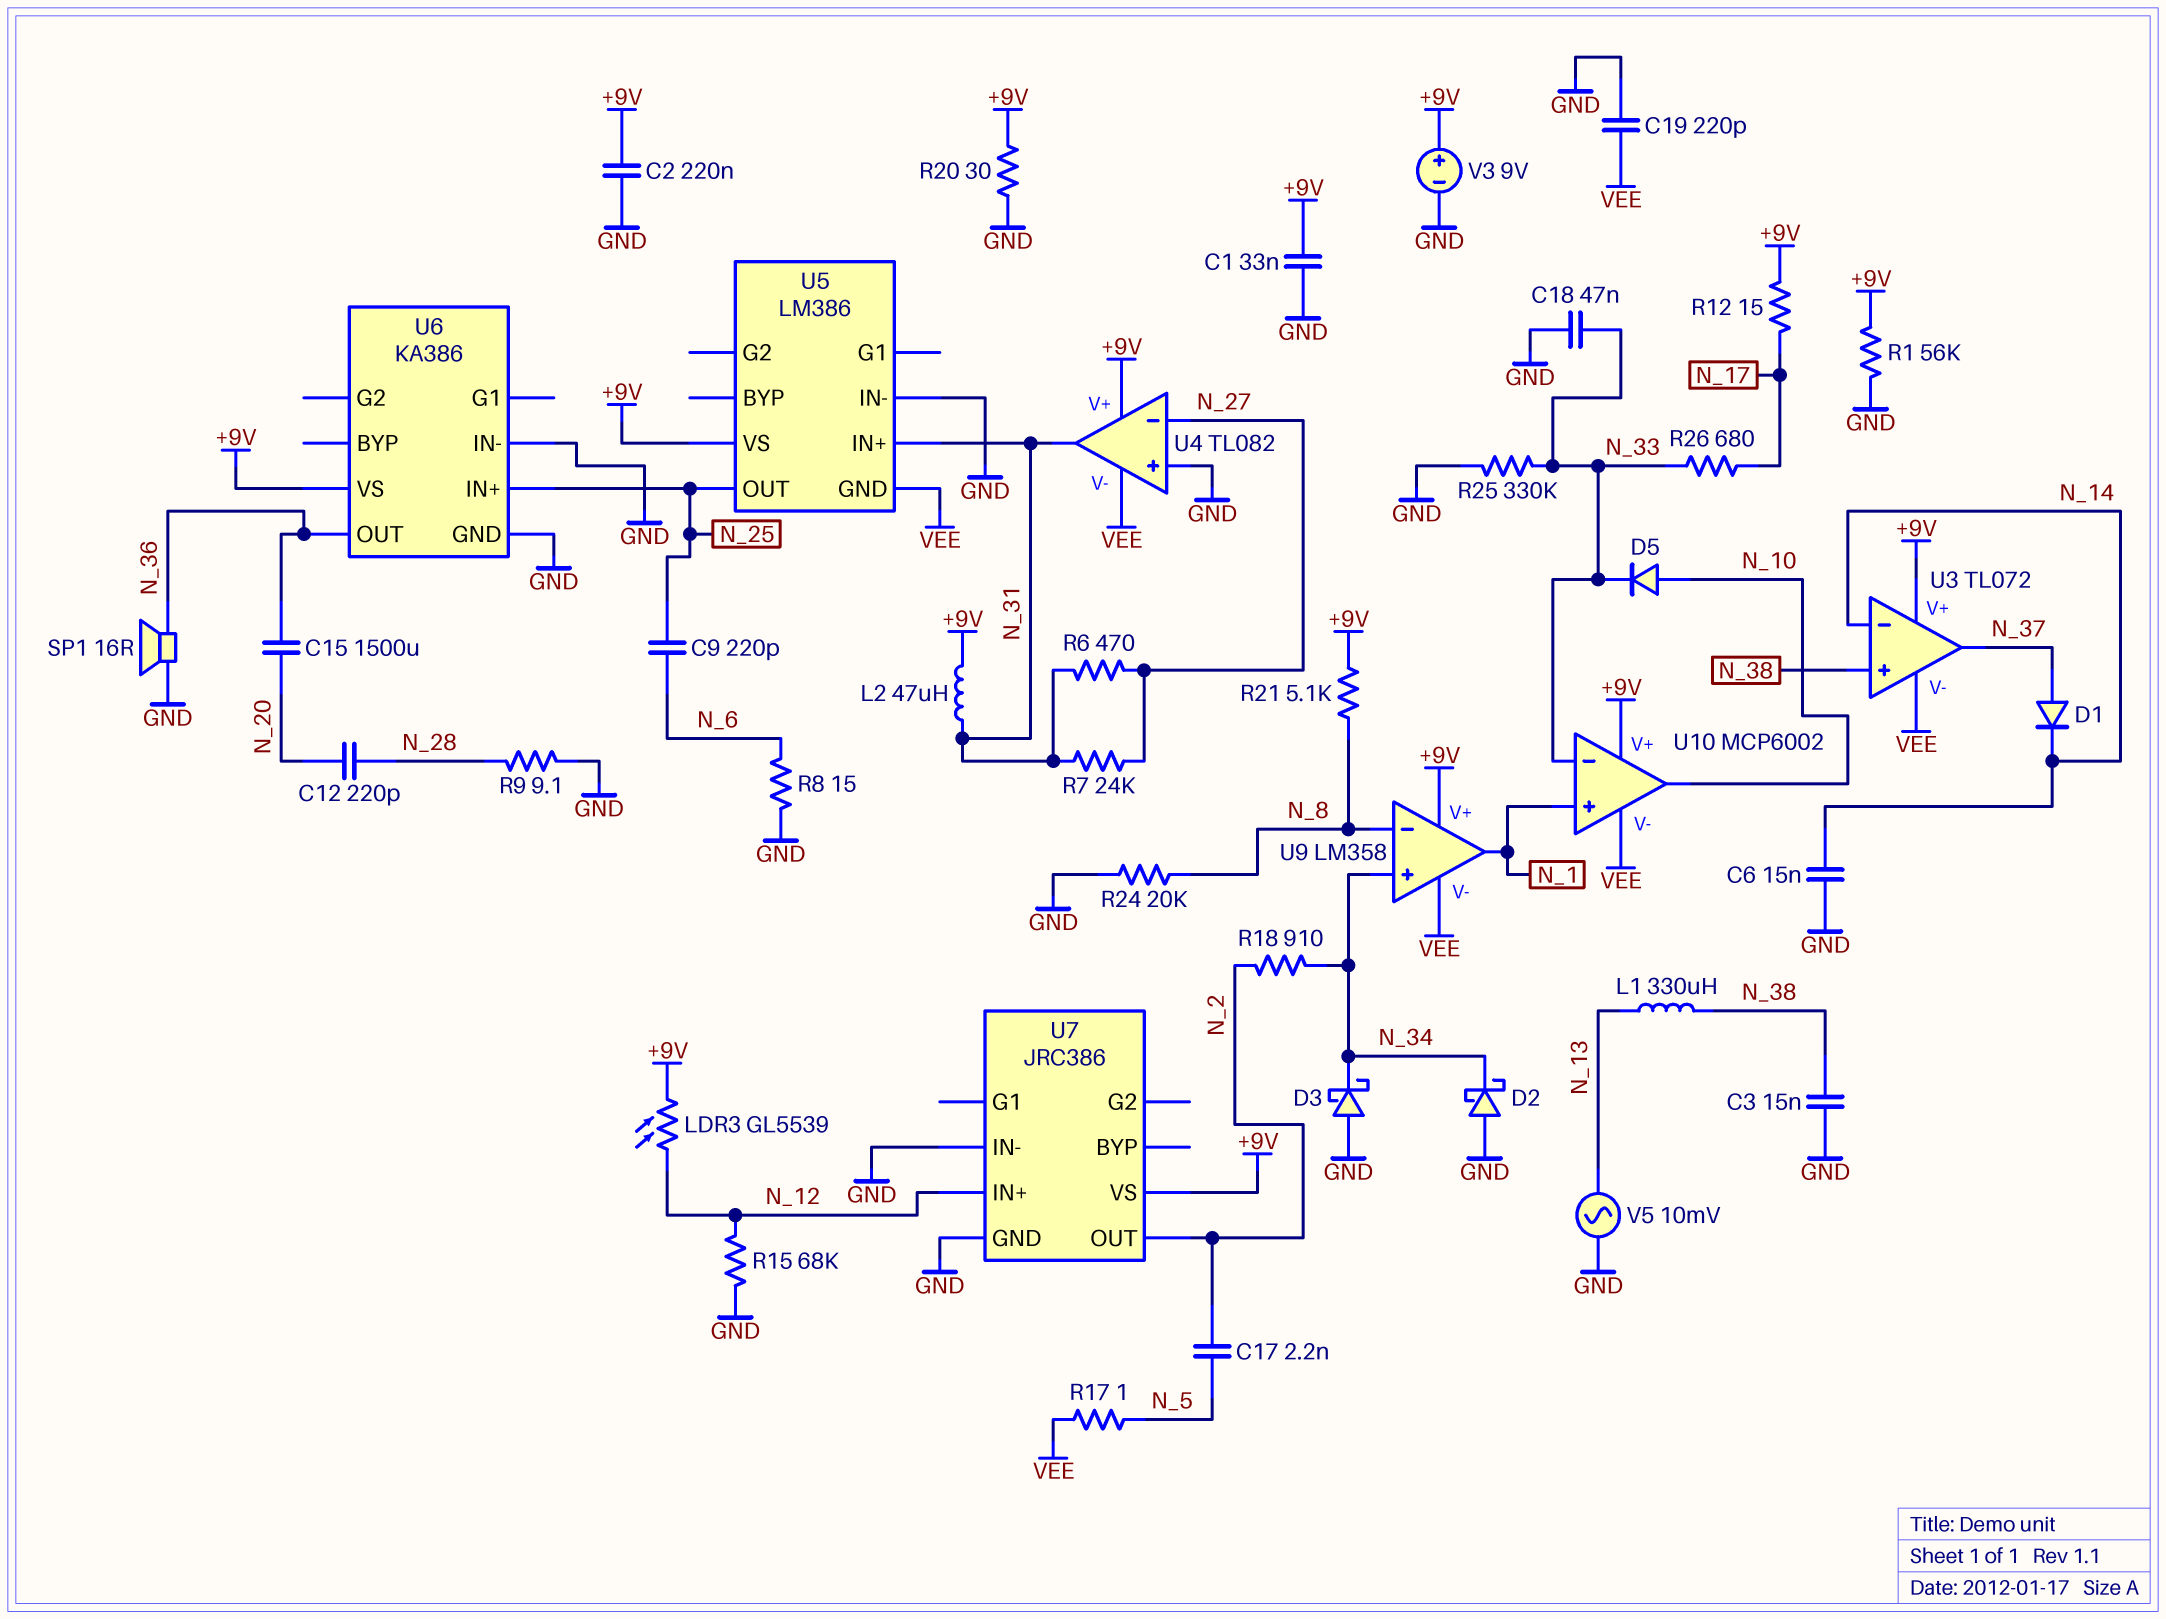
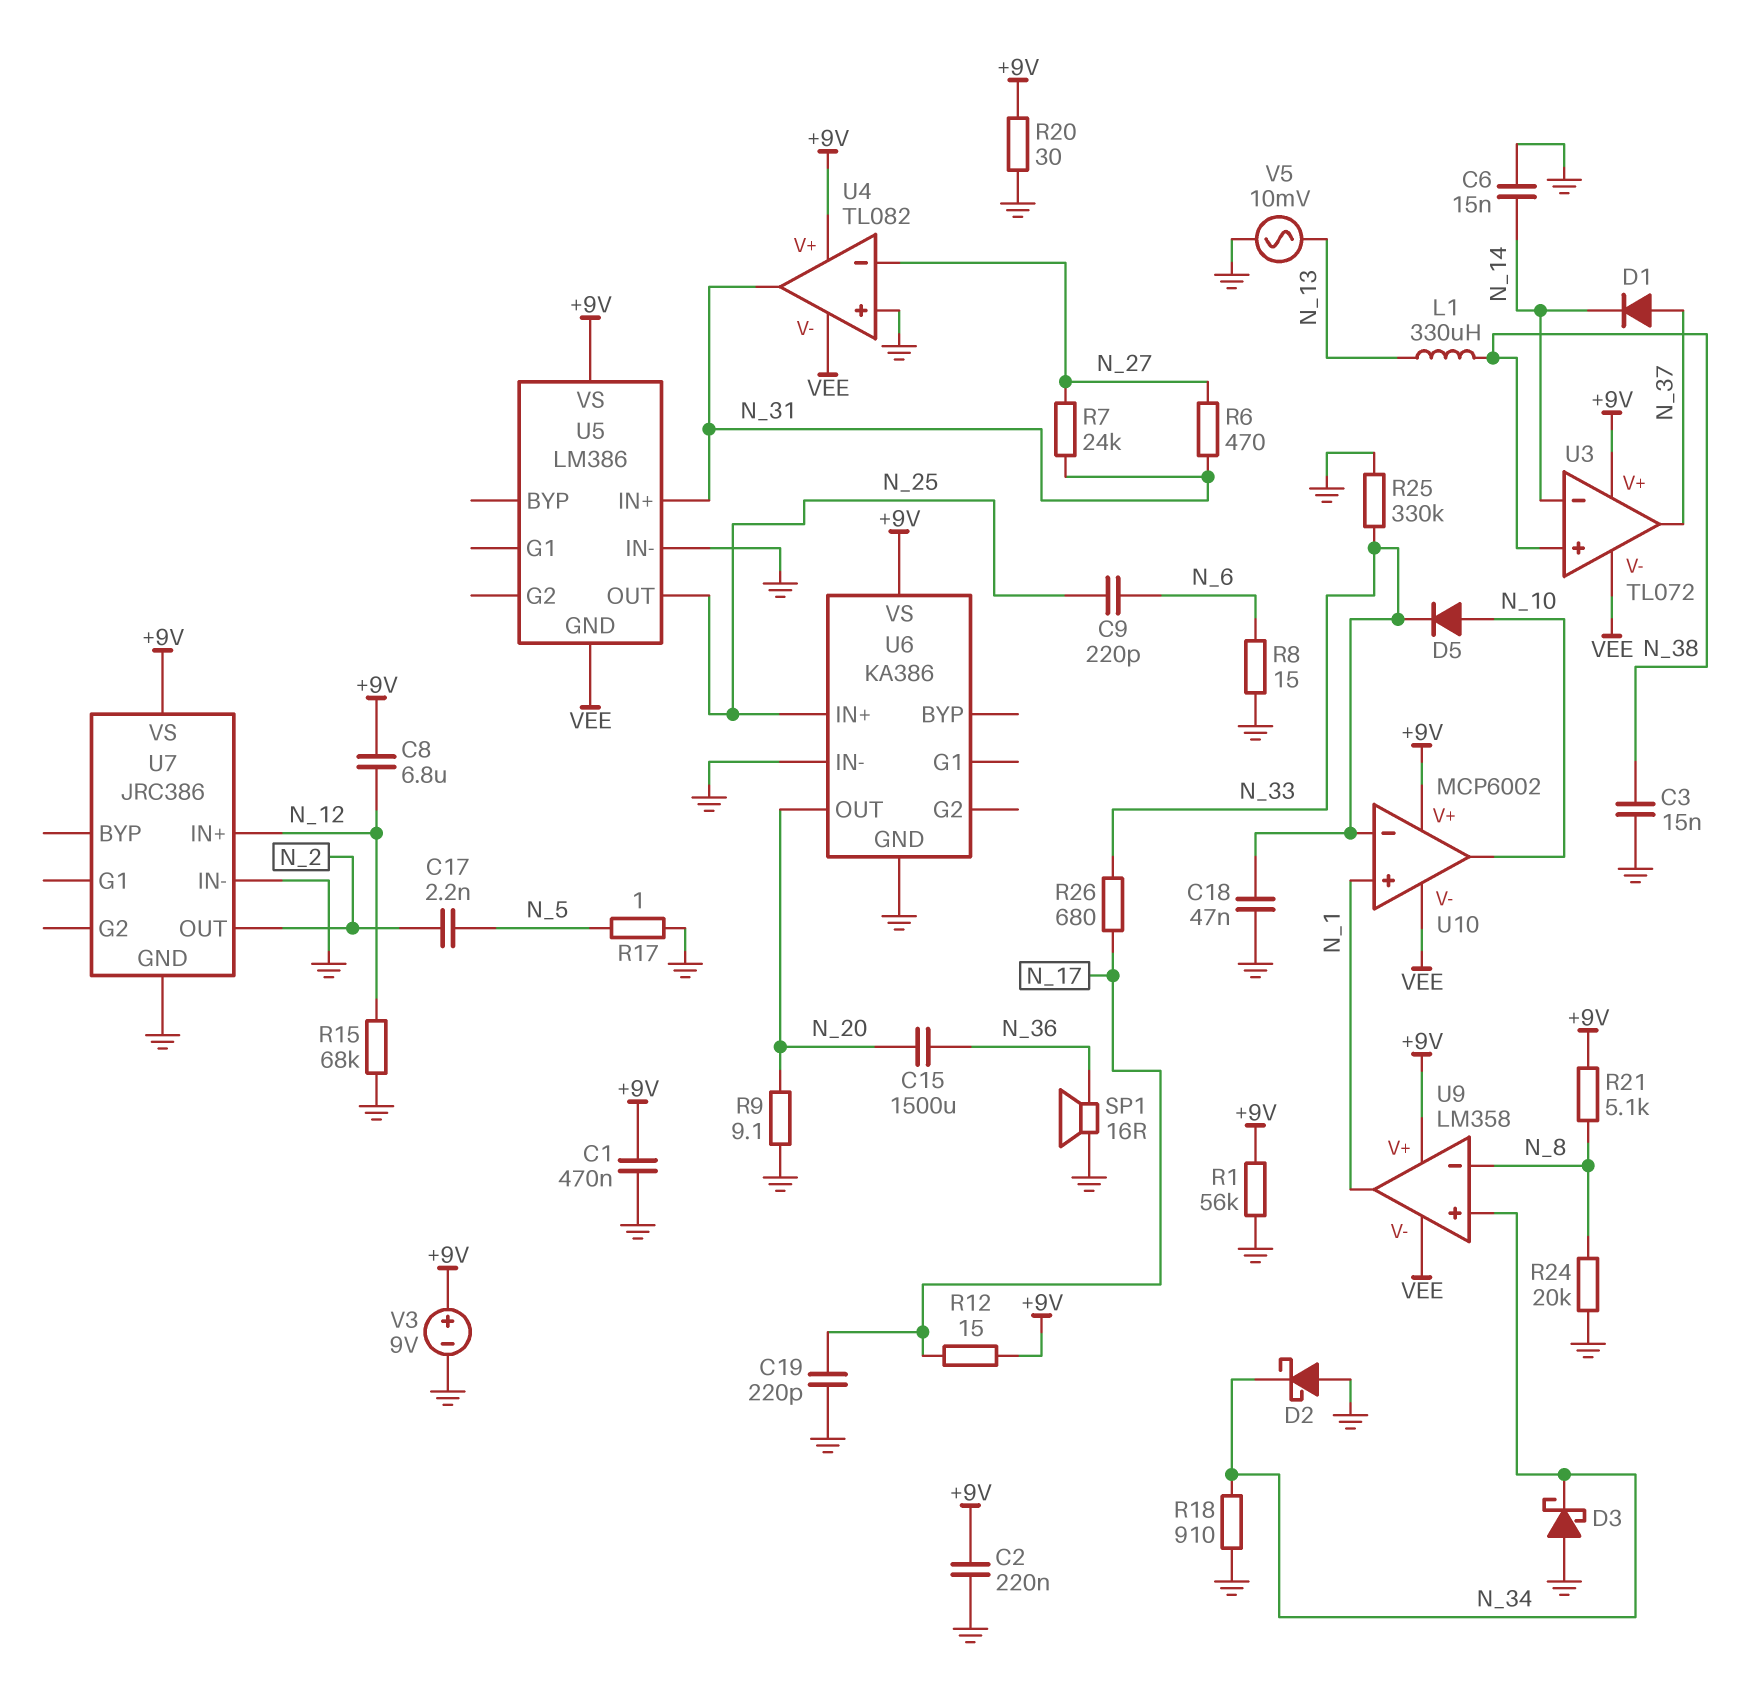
C1: 33nF (+9V, GND) -> 470nF (+9V, GND)
C8: none -> 6.8uF (+9V, N_12)
C12: 220pF (N_20, N_28) -> none
C19: 220pF (GND, VEE) -> 220pF (GND, N_17)
L2: 47uH (+9V, N_31) -> none
LDR3: GL5539 (+9V, N_12) -> none
R9: 9.1 (GND, N_28) -> 9.1 (GND, N_20)
R17: 1 (N_5, VEE) -> 1 (GND, N_5)
R18: 910 (N_2, N_34) -> 910 (GND, N_34)
U6 pin OUT: N_36 -> N_20

